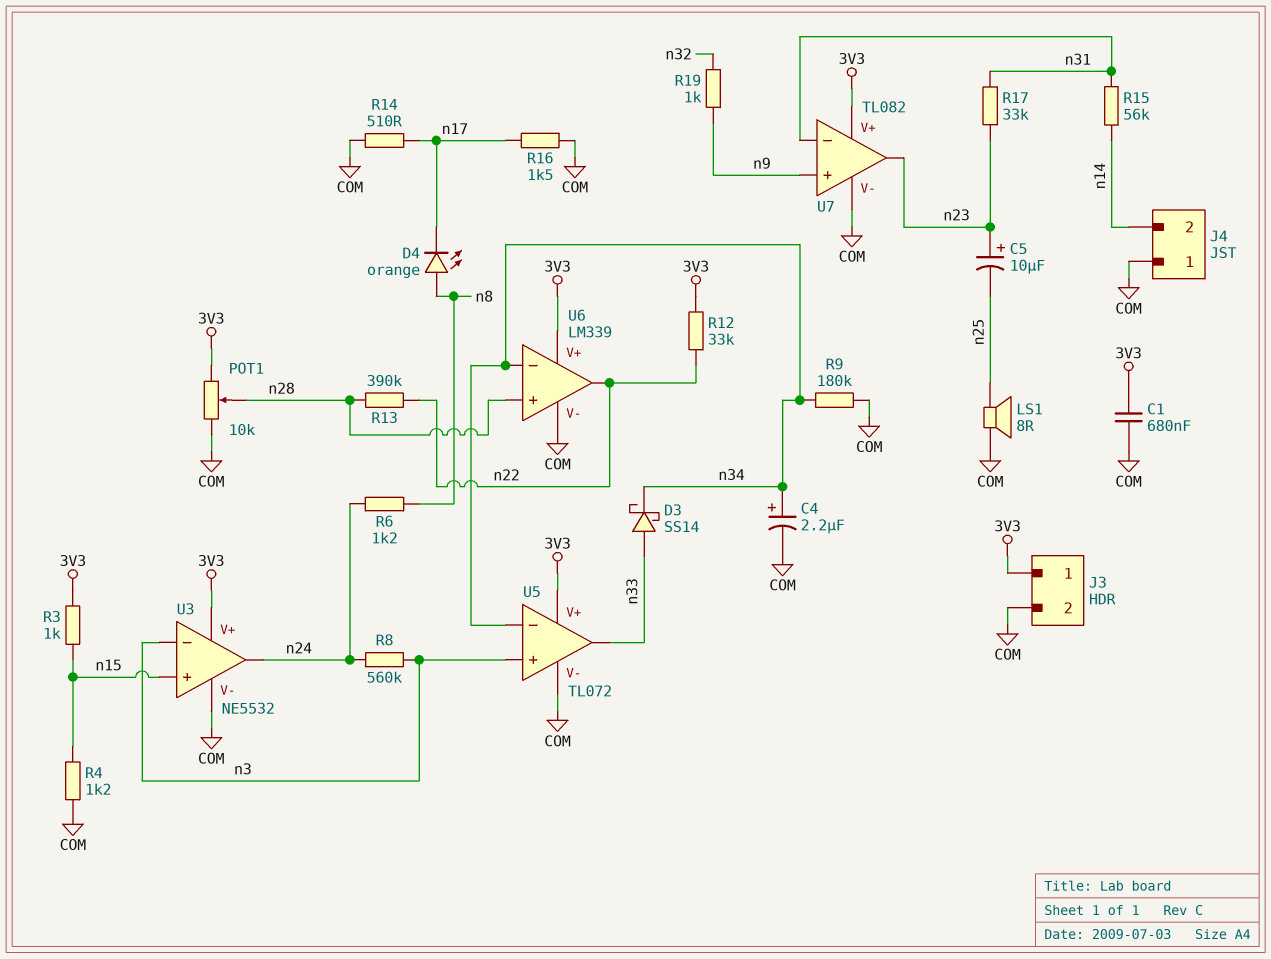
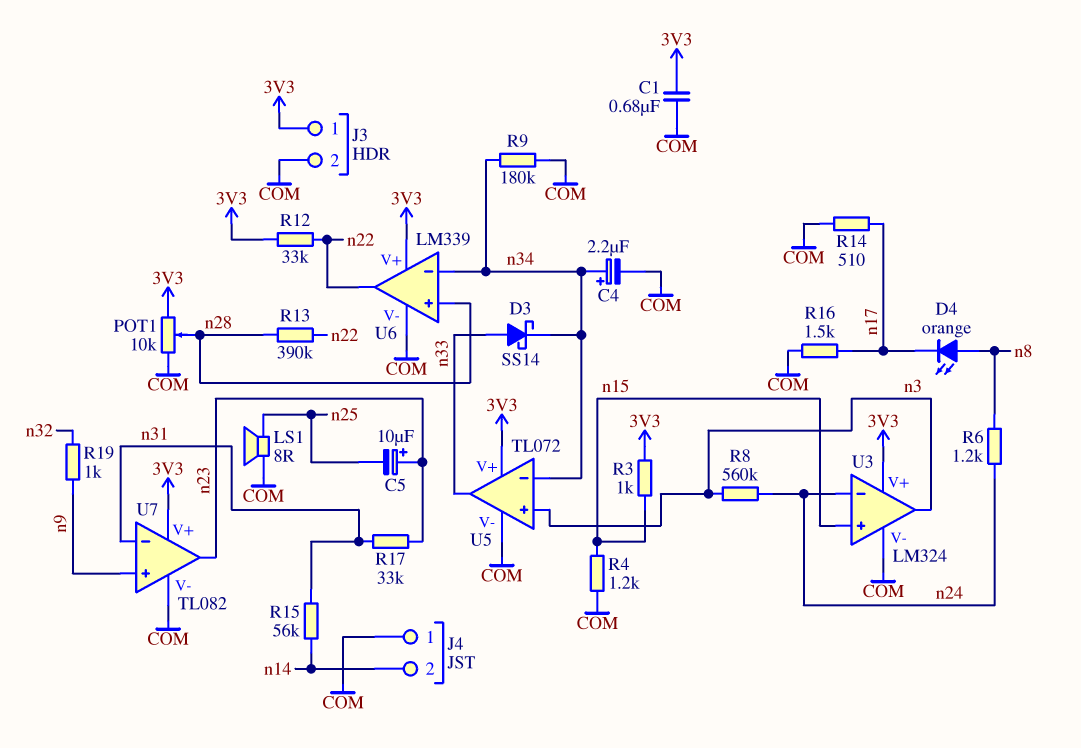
U3: NE5532 -> LM324
U3 pin in-: n3 -> n24
U3 pin out: n24 -> n3

